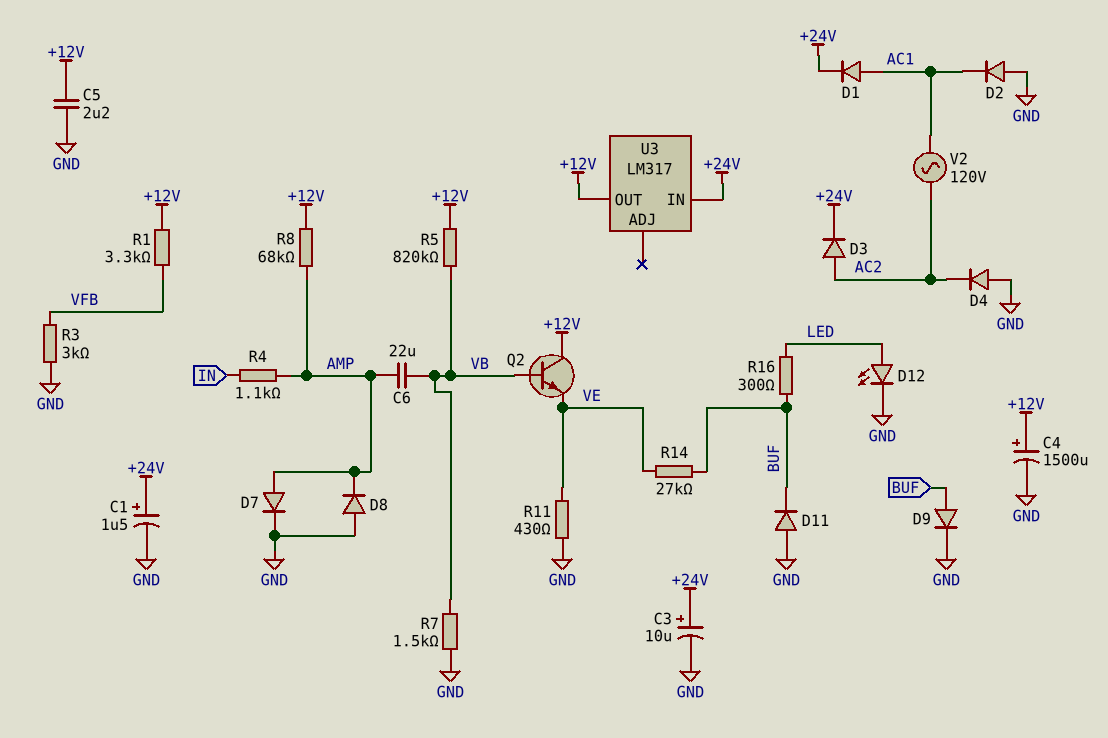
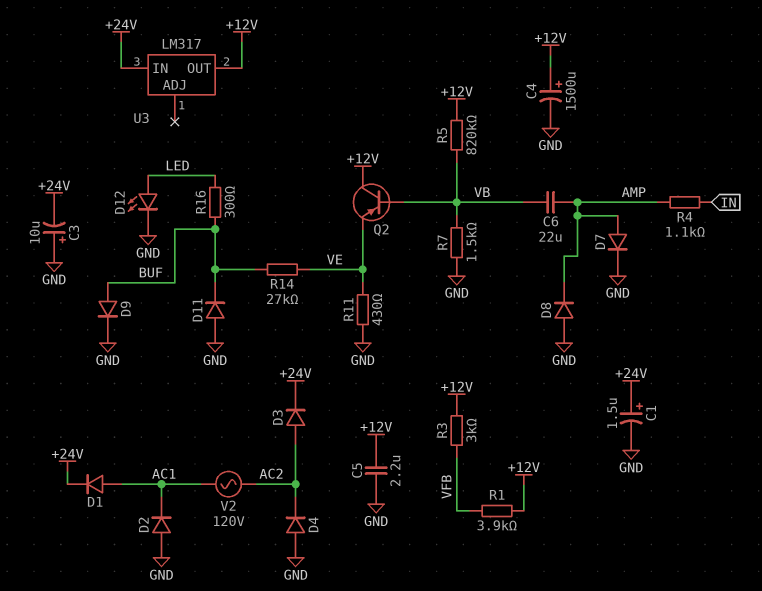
C3: 10uF (plus +24V, minus GND) -> 10uF (plus GND, minus +24V)
Q2: NPN (B VB, C +12V, E VE) -> PNP (B VB, C +12V, E VE)
R1: 3.3k (+12V, VFB) -> 3.9k (+12V, VFB)
R3: 3k (GND, VFB) -> 3k (+12V, VFB)
R8: 68k (+12V, AMP) -> none

